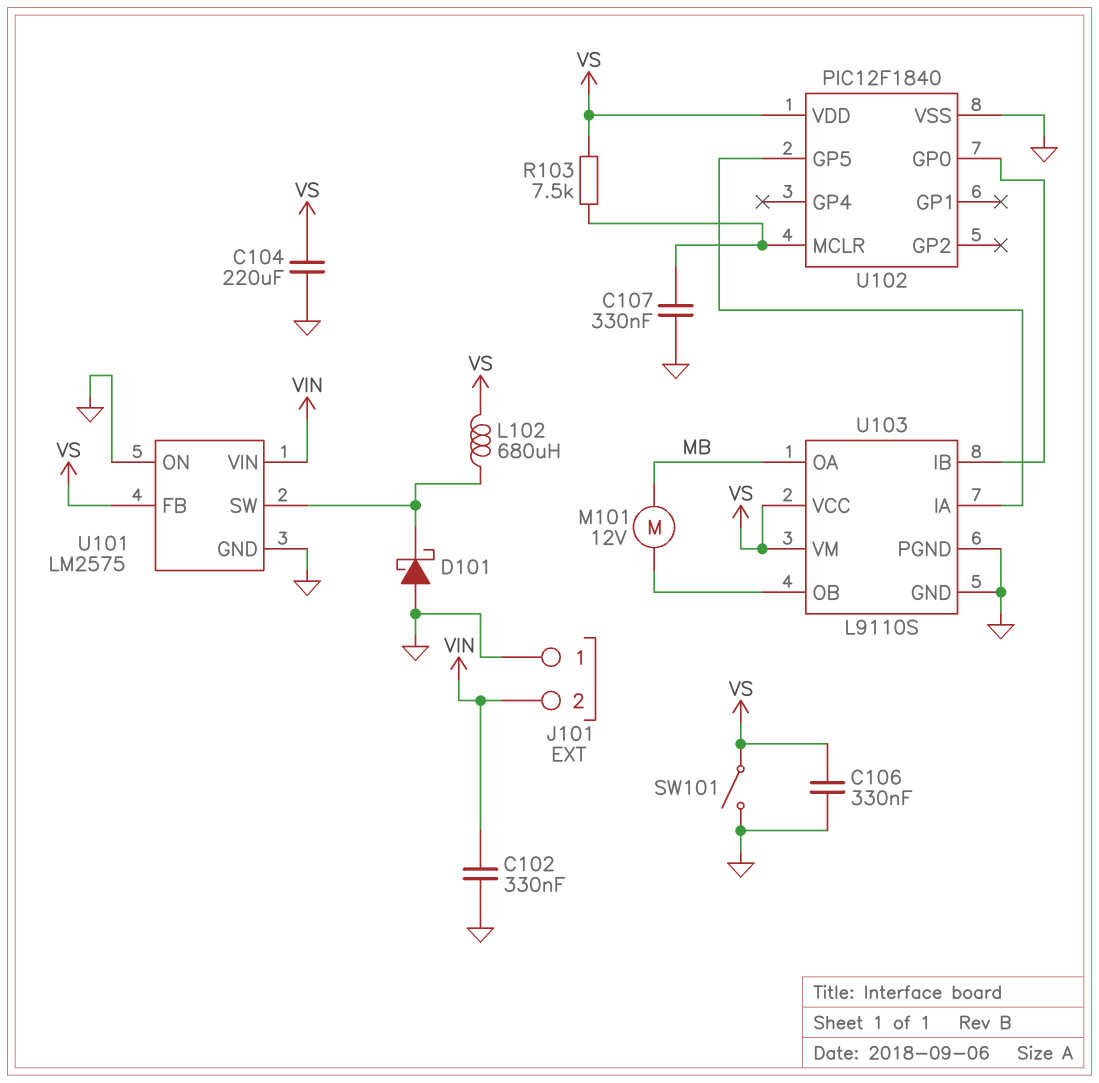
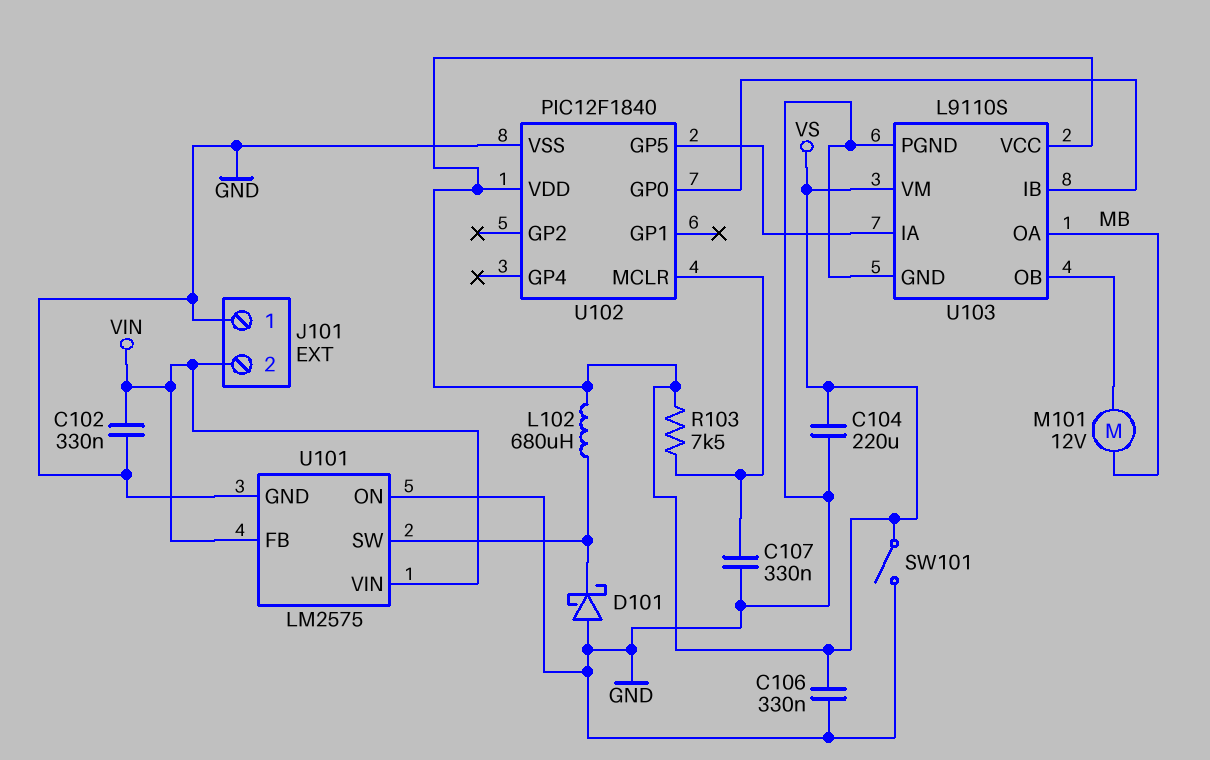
U101 pin FB: VS -> VIN

